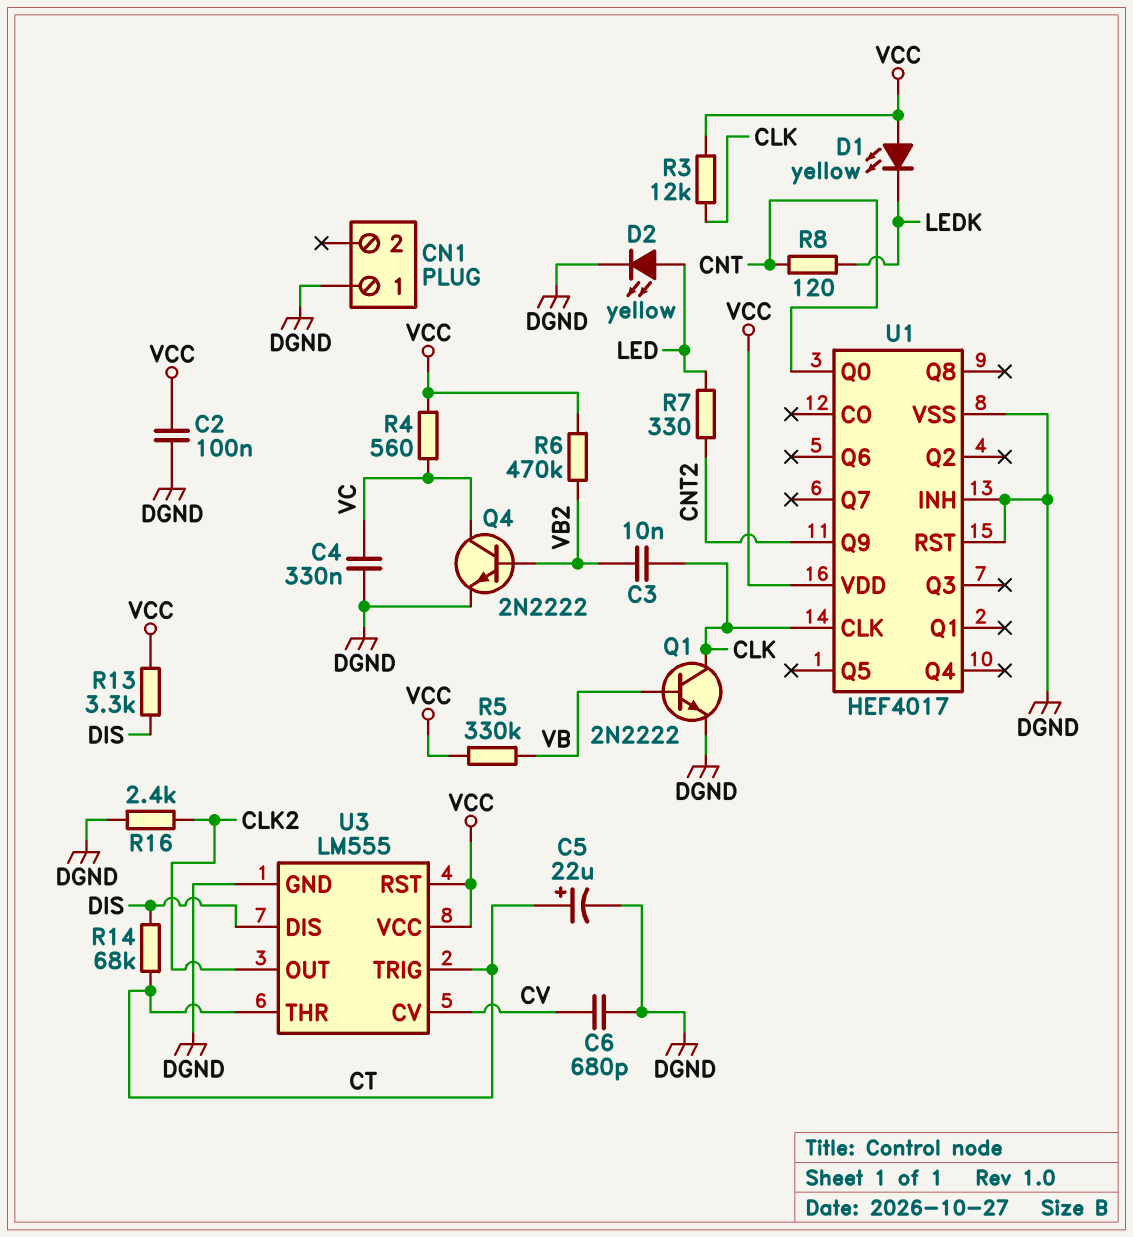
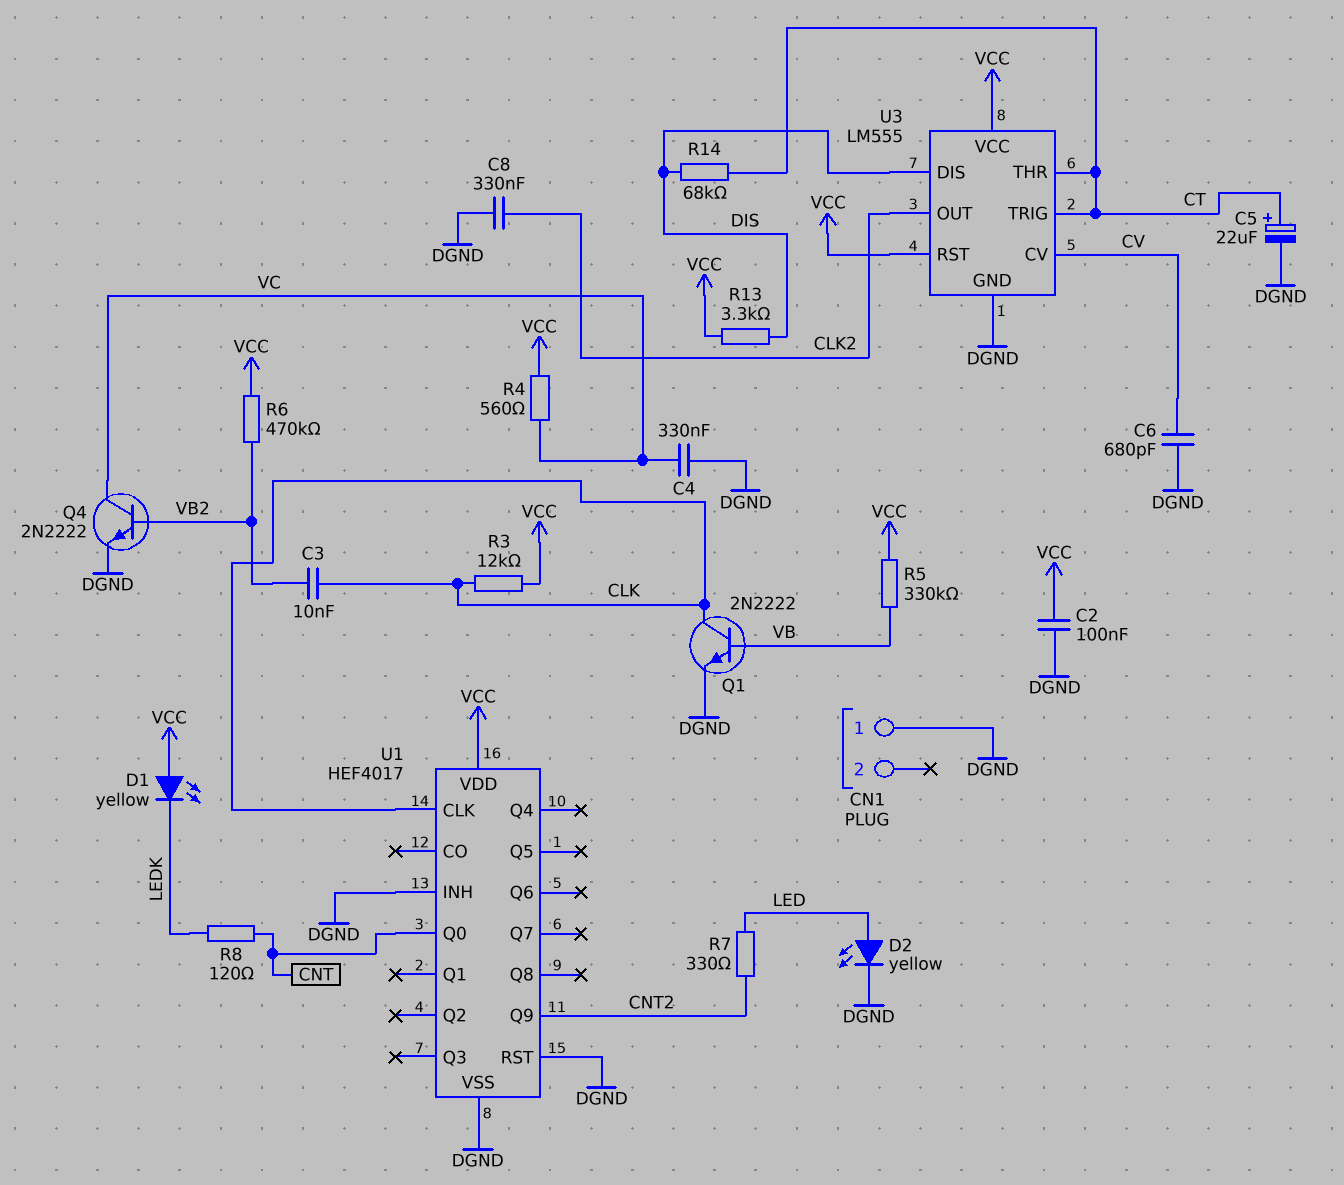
C8: none -> 330nF (CLK2, DGND)
R16: 2.4k (CLK2, DGND) -> none

